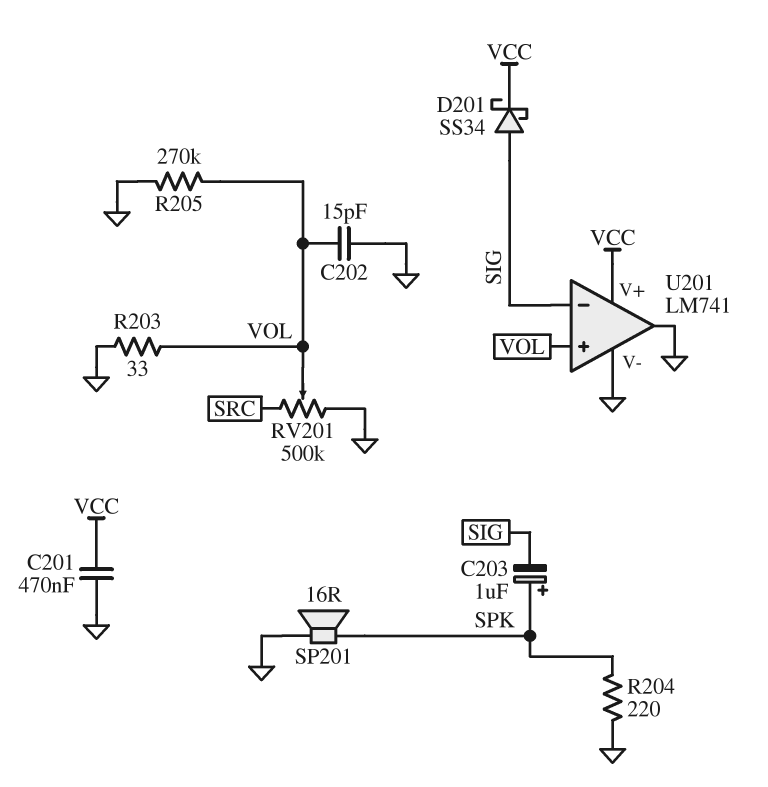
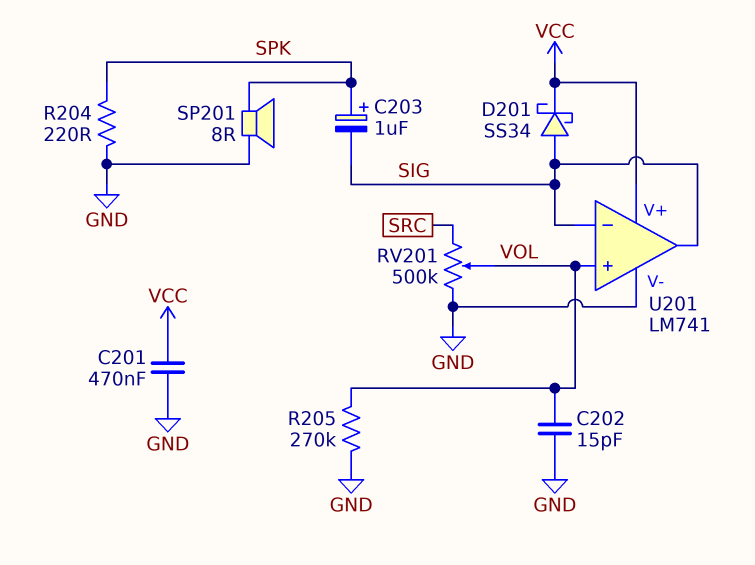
R203: 33 (GND, VOL) -> none
SP201: speaker 16R (GND, SPK) -> speaker 8R (GND, SPK)
U201 pin out: GND -> SIG

